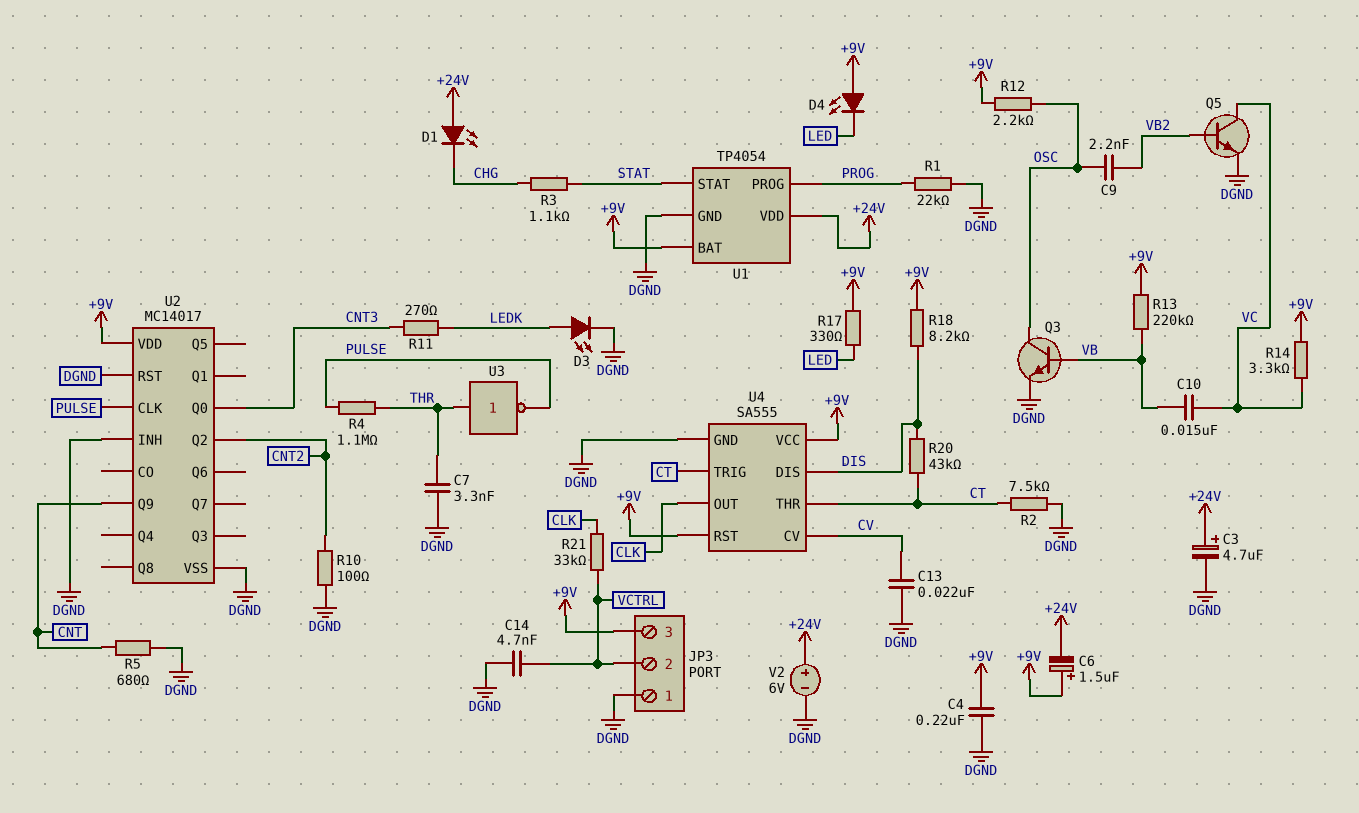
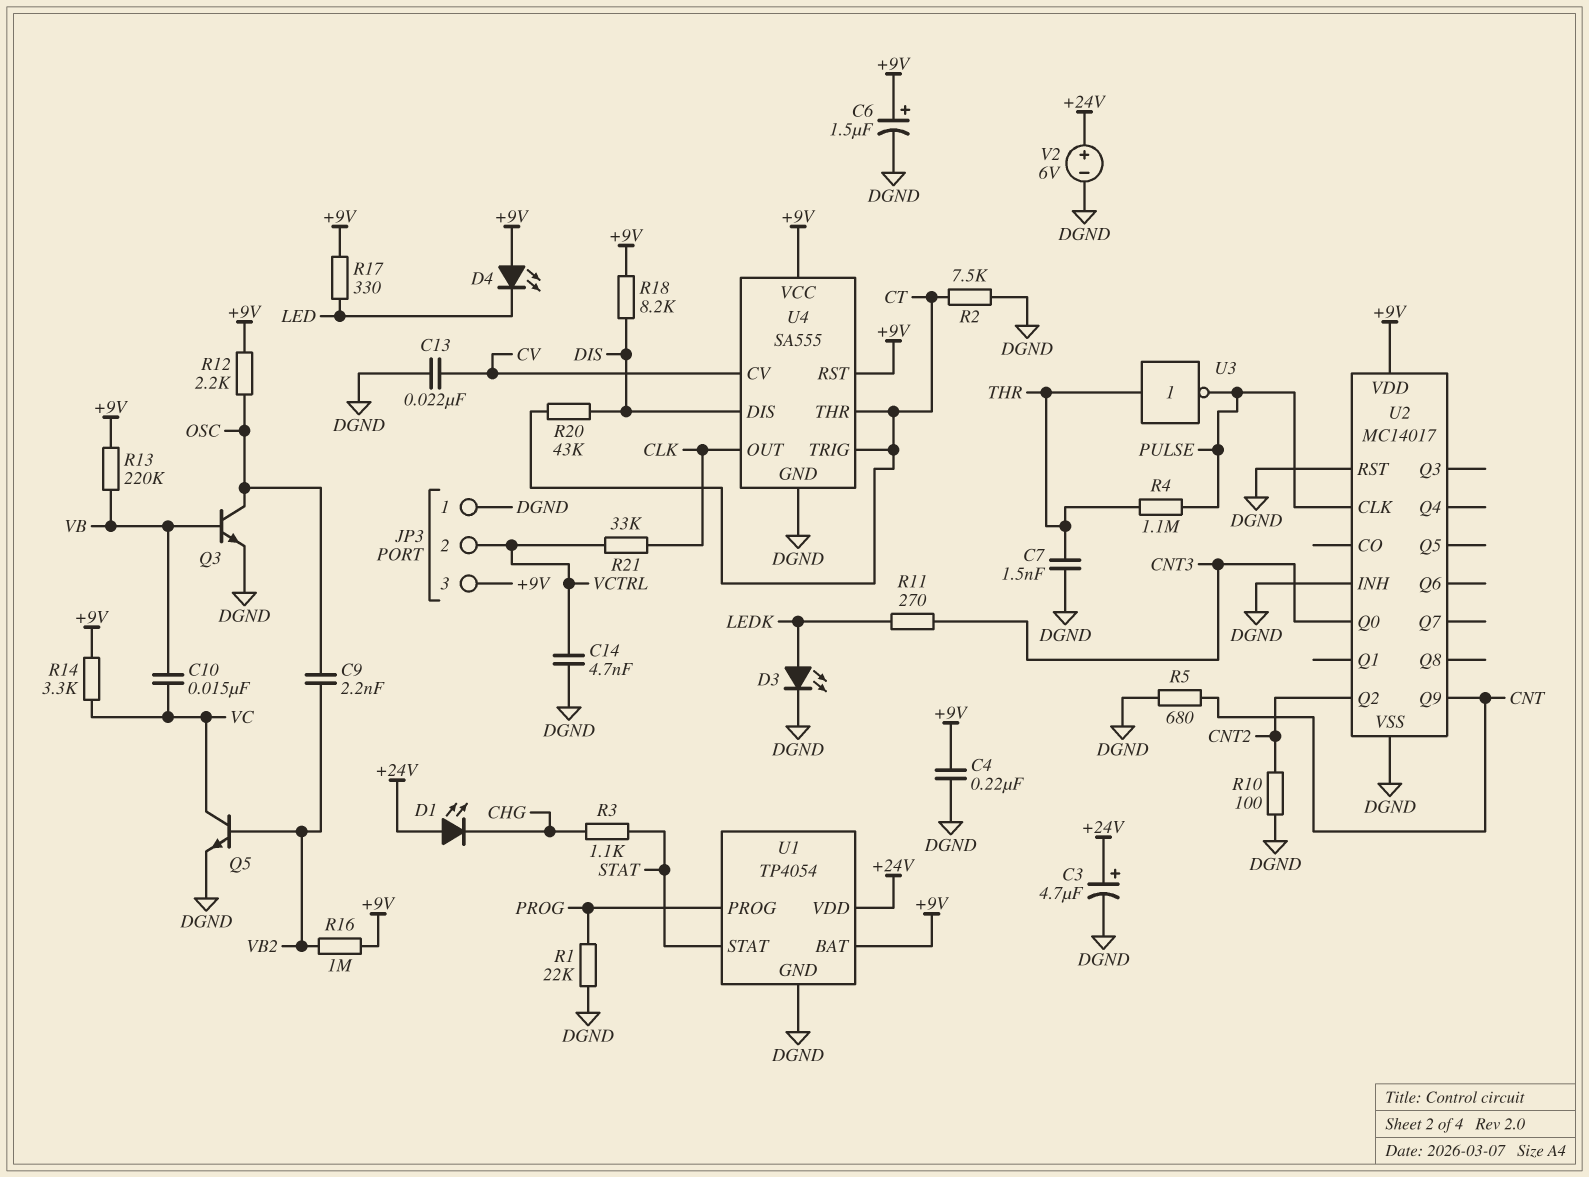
C6: 1.5uF (plus +9V, minus +24V) -> 1.5uF (plus +9V, minus DGND)
C7: 3.3nF (DGND, THR) -> 1.5nF (DGND, THR)
R16: none -> 1M (+9V, VB2)

